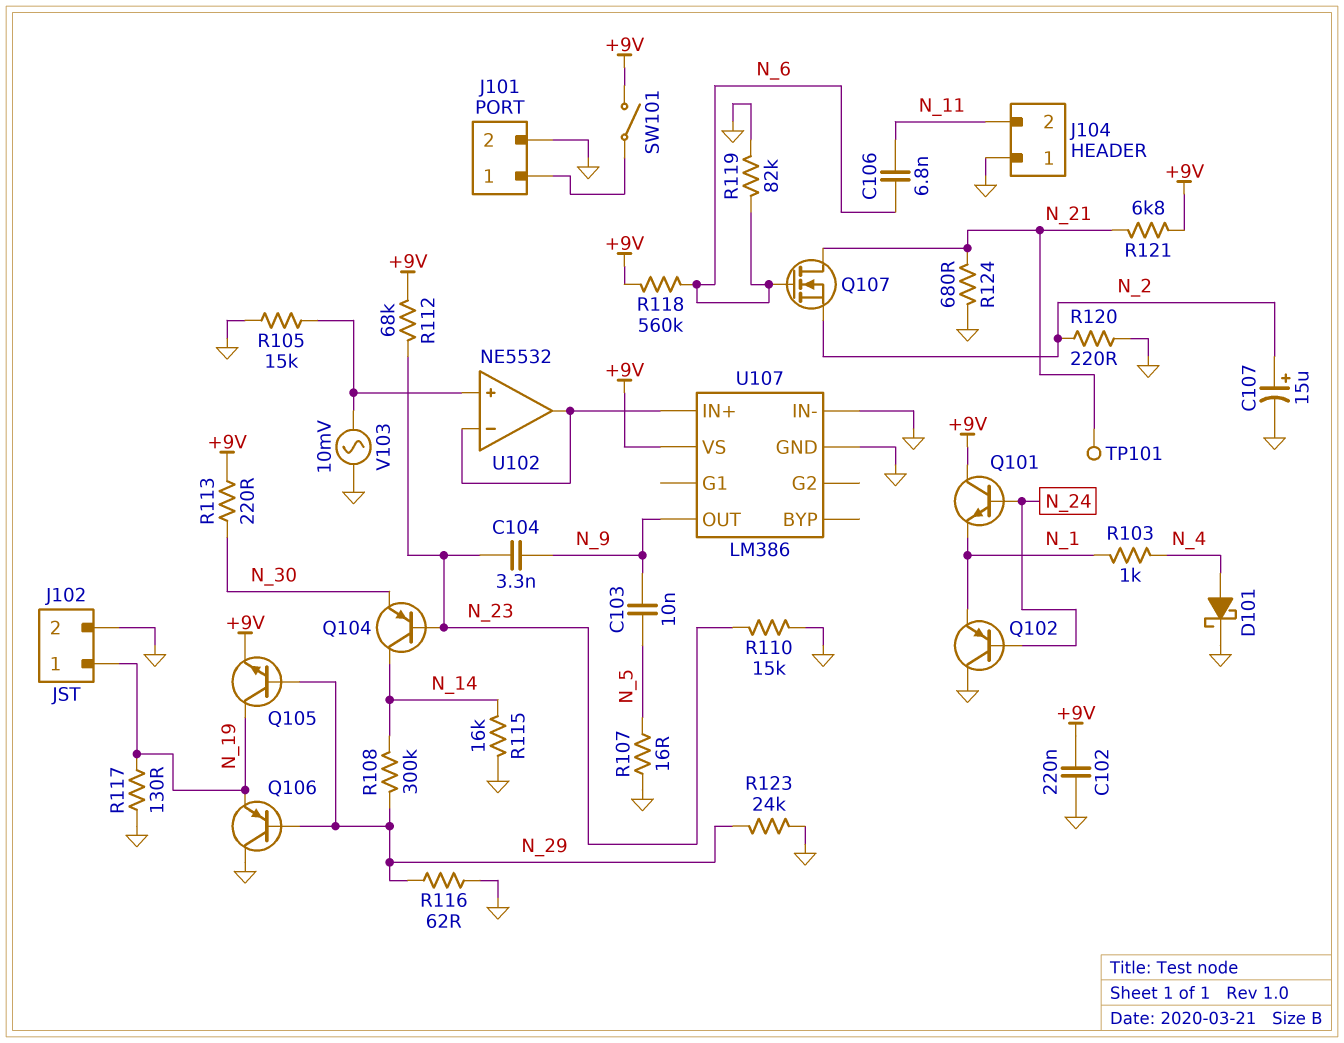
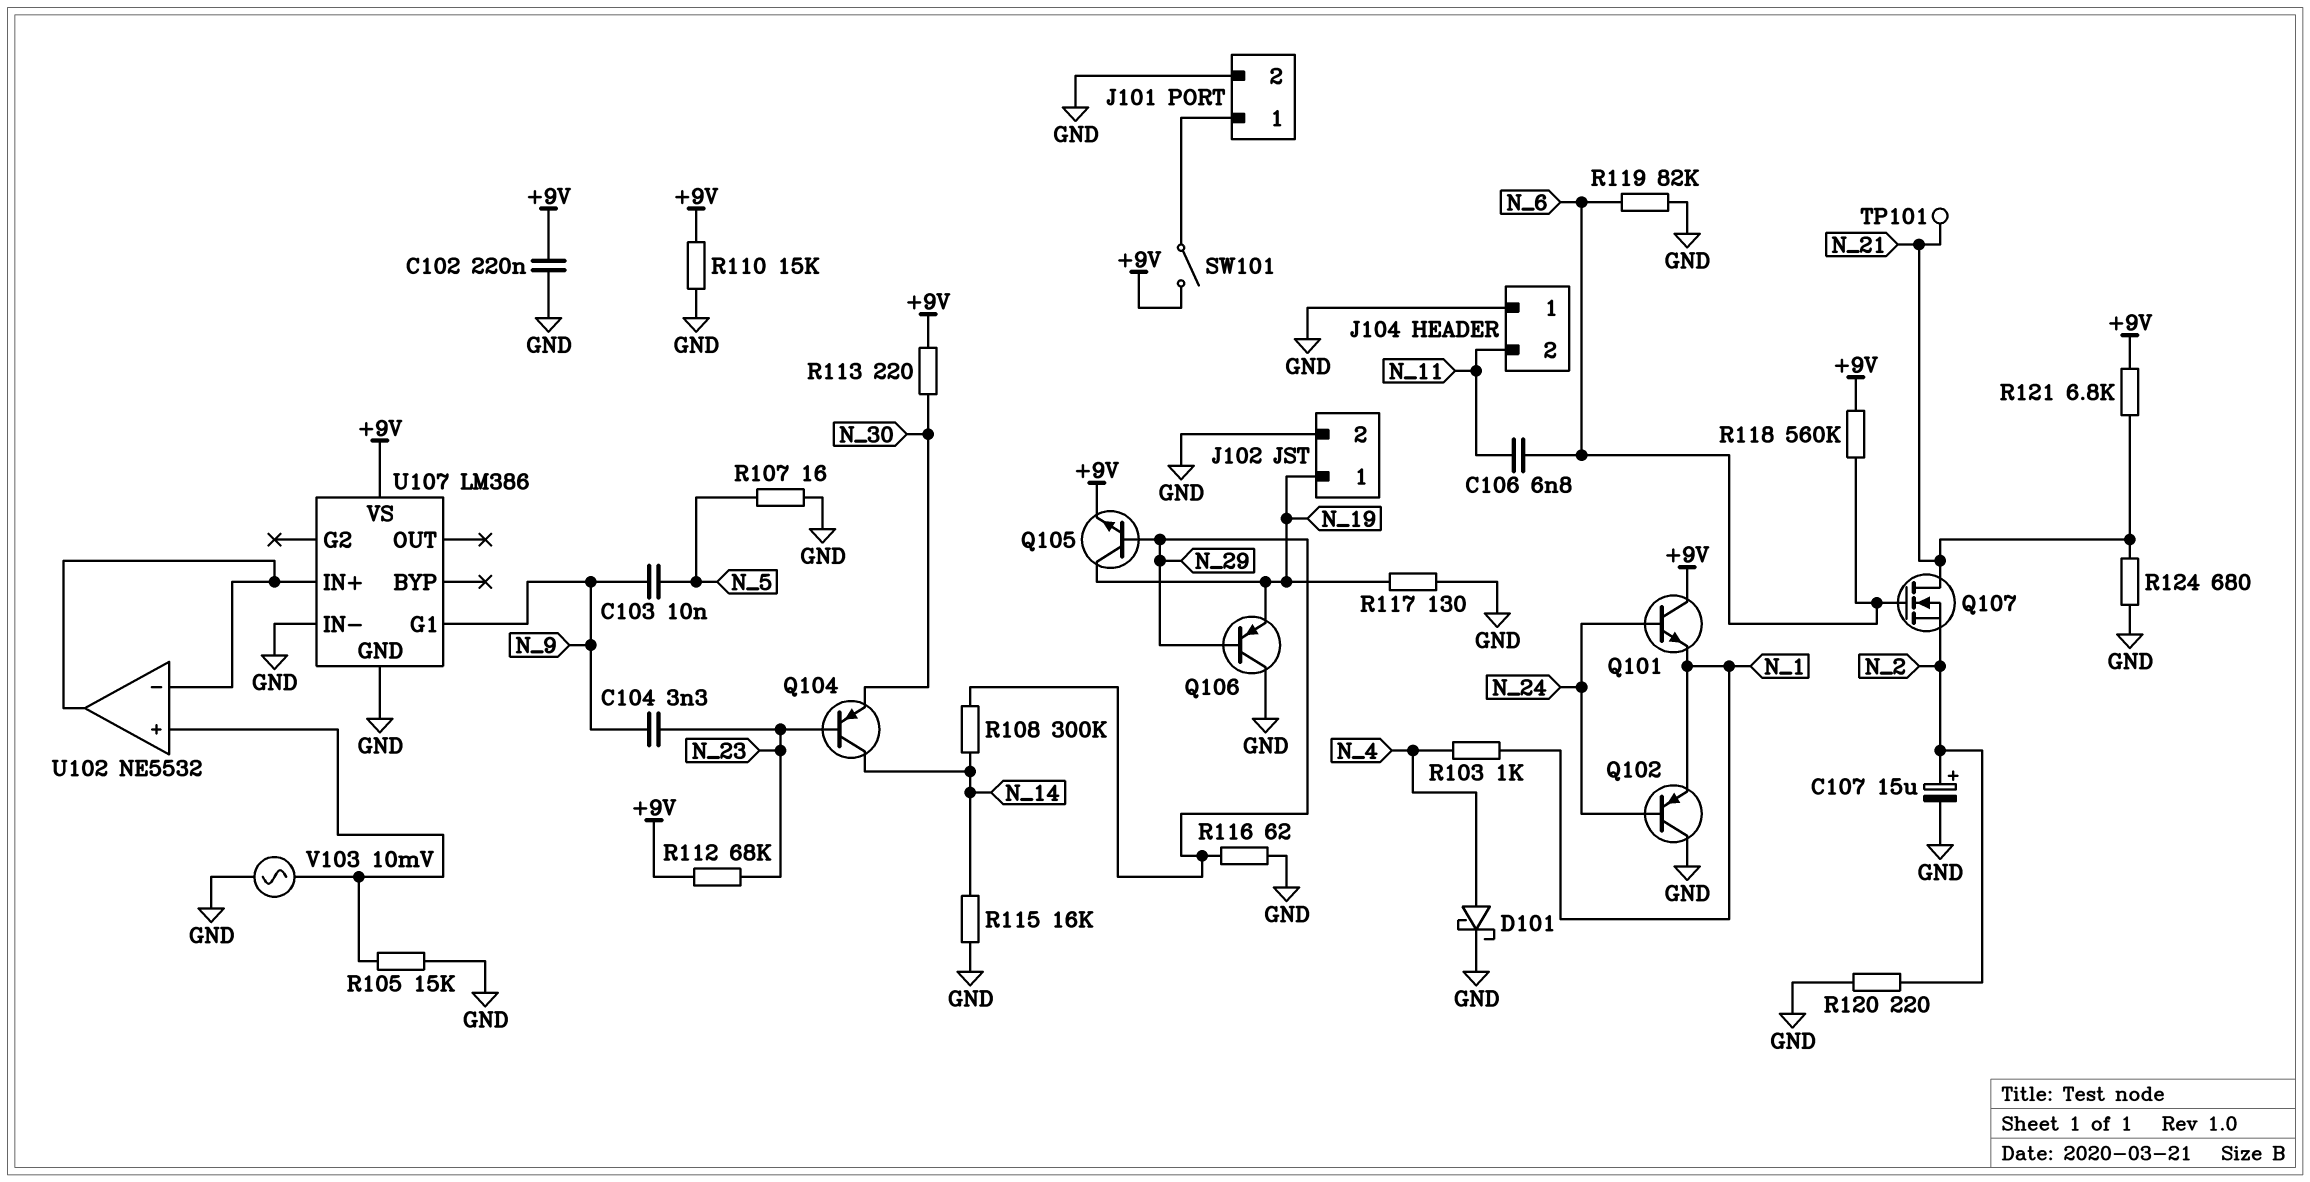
R110: 15k (GND, N_23) -> 15k (+9V, GND)
R123: 24k (GND, N_29) -> none
U107 pin G1: none -> N_9
U107 pin OUT: N_9 -> none

